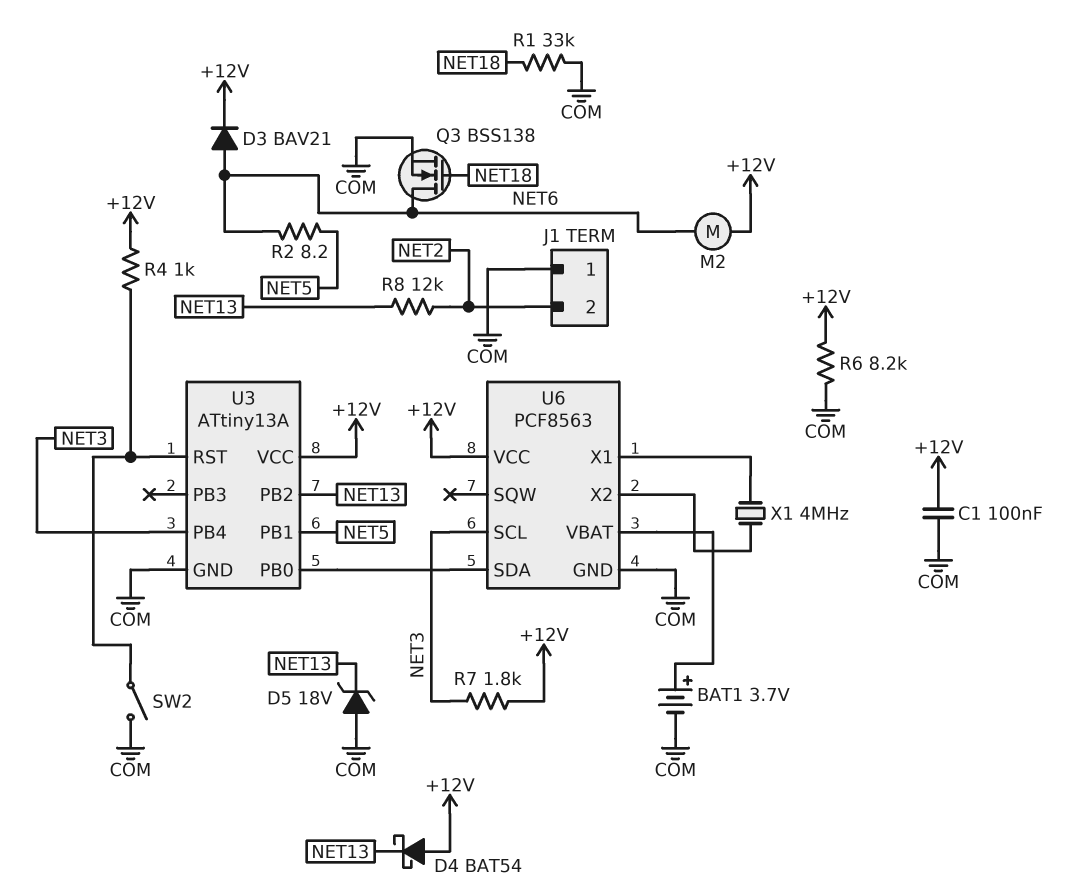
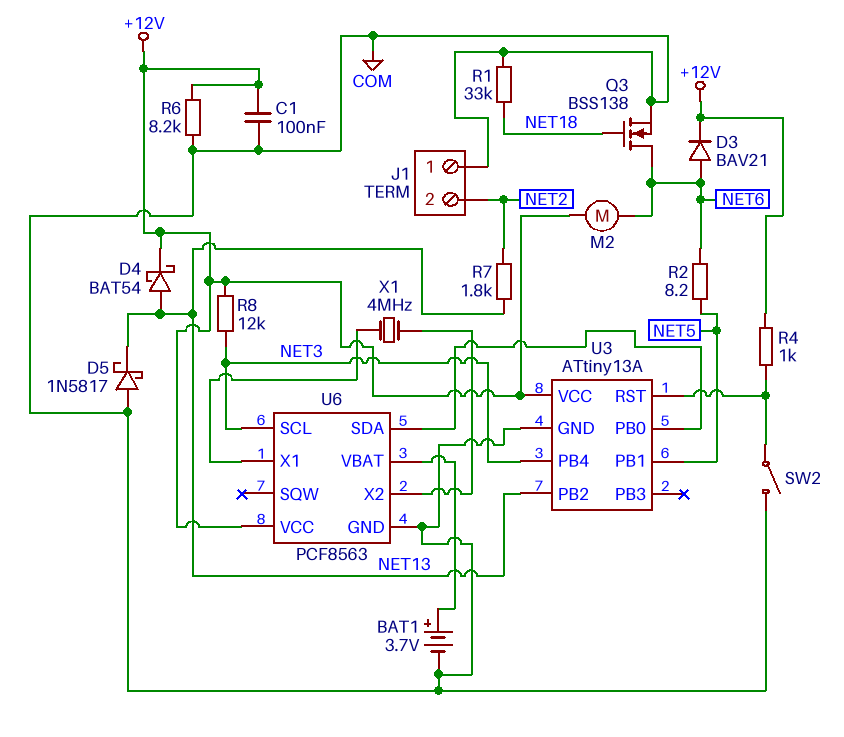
D4: schottky BAT54 (A +12V, K NET13) -> schottky BAT54 (A NET13, K +12V)
D5: zener 18V (A COM, K NET13) -> schottky 1N5817 (A COM, K NET13)
R7: 1.8k (+12V, NET3) -> 1.8k (NET2, NET13)
R8: 12k (NET2, NET13) -> 12k (+12V, NET3)

